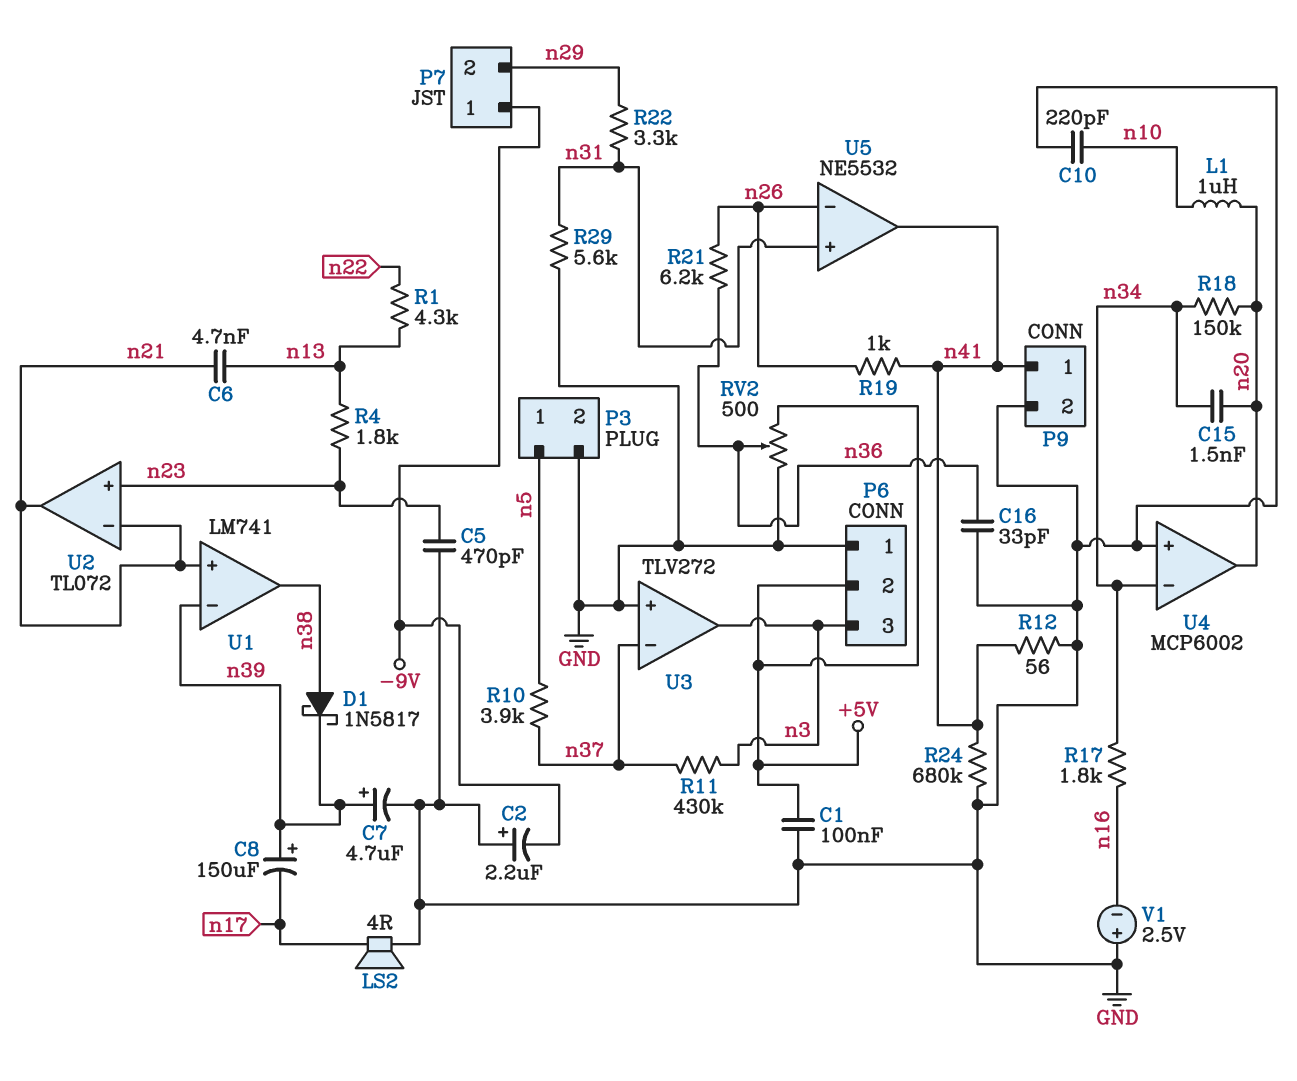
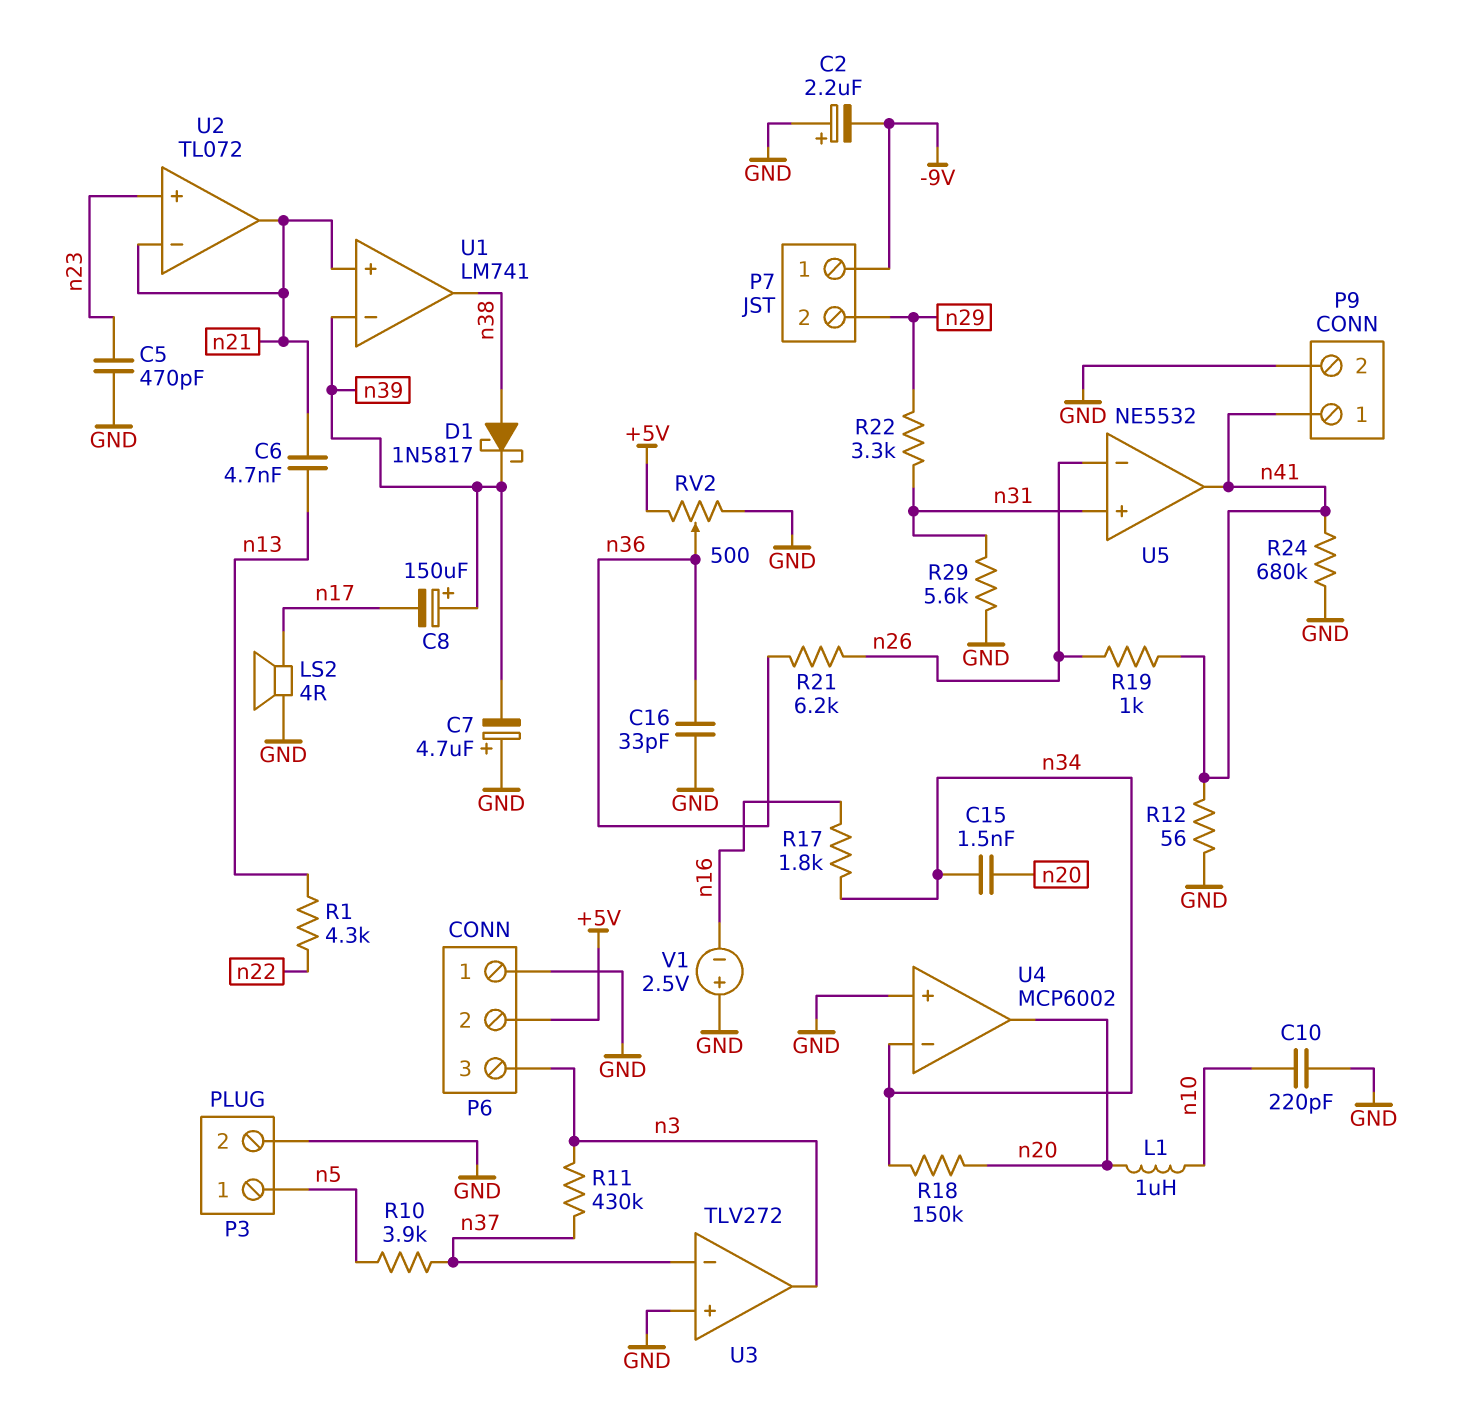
C1: 100nF (+5V, GND) -> none
C7: 4.7uF (plus n39, minus GND) -> 4.7uF (plus GND, minus n39)
R4: 1.8k (n13, n23) -> none

